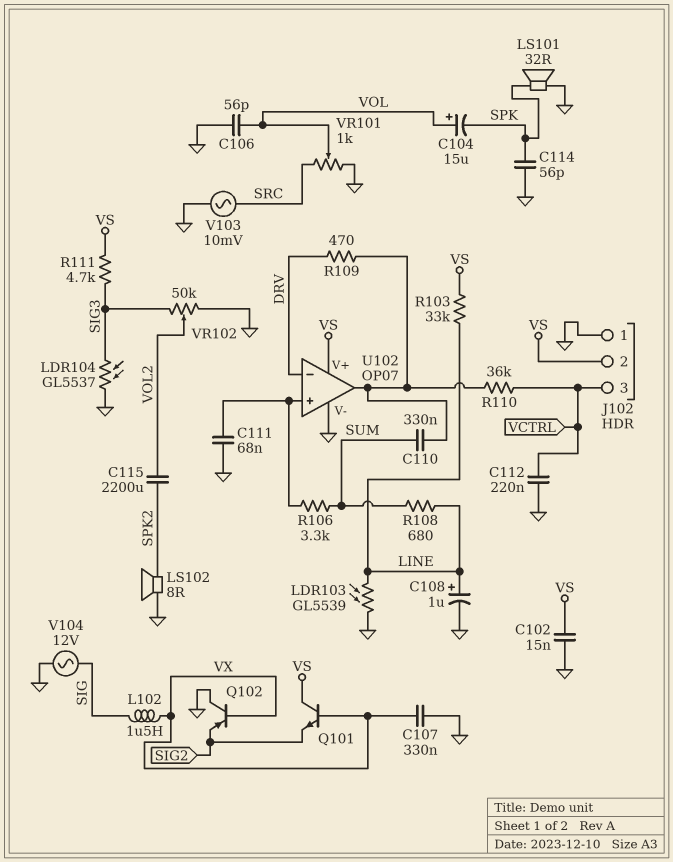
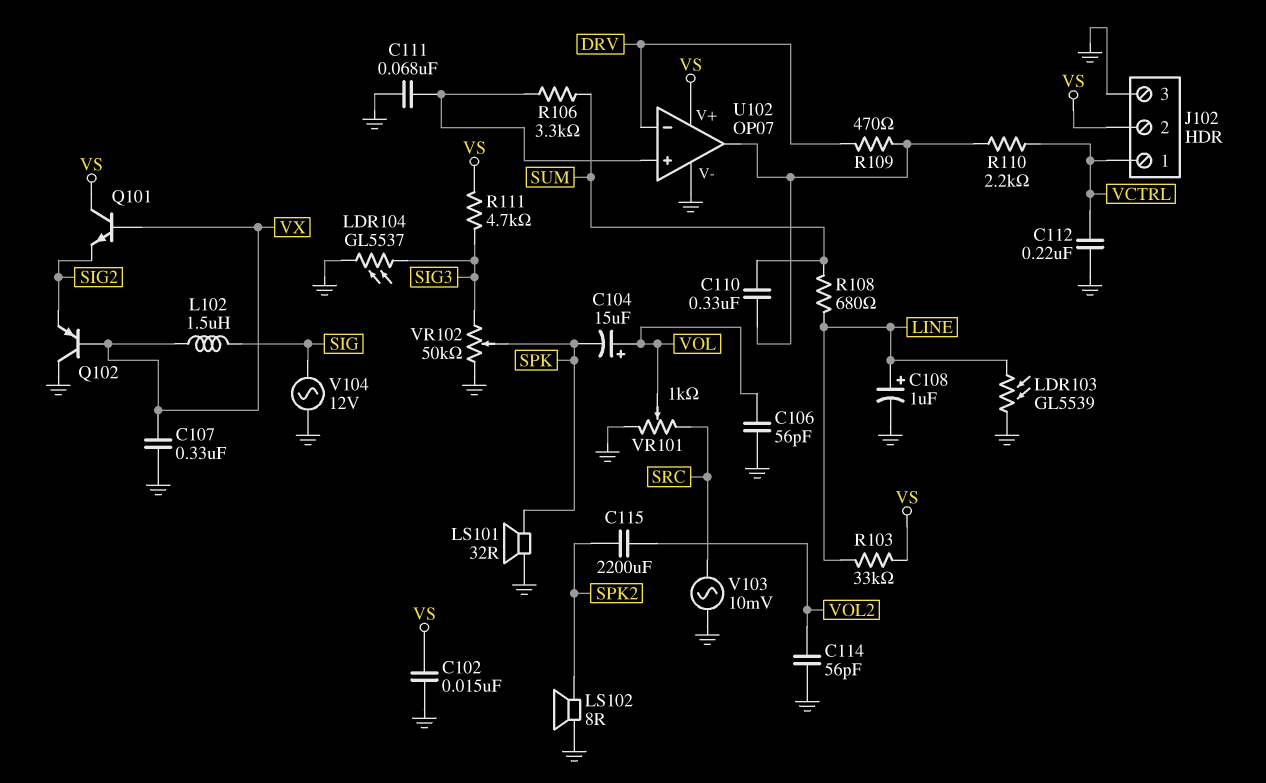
C114: 56pF (GND, SPK) -> 56pF (GND, VOL2)
J102 pin 1: GND -> VCTRL
J102 pin 3: VCTRL -> GND
R110: 36k (U102/out, VCTRL) -> 2.2k (U102/out, VCTRL)
VR102: 50k (GND, SIG3, wiper VOL2) -> 50k (GND, SIG3, wiper SPK)

